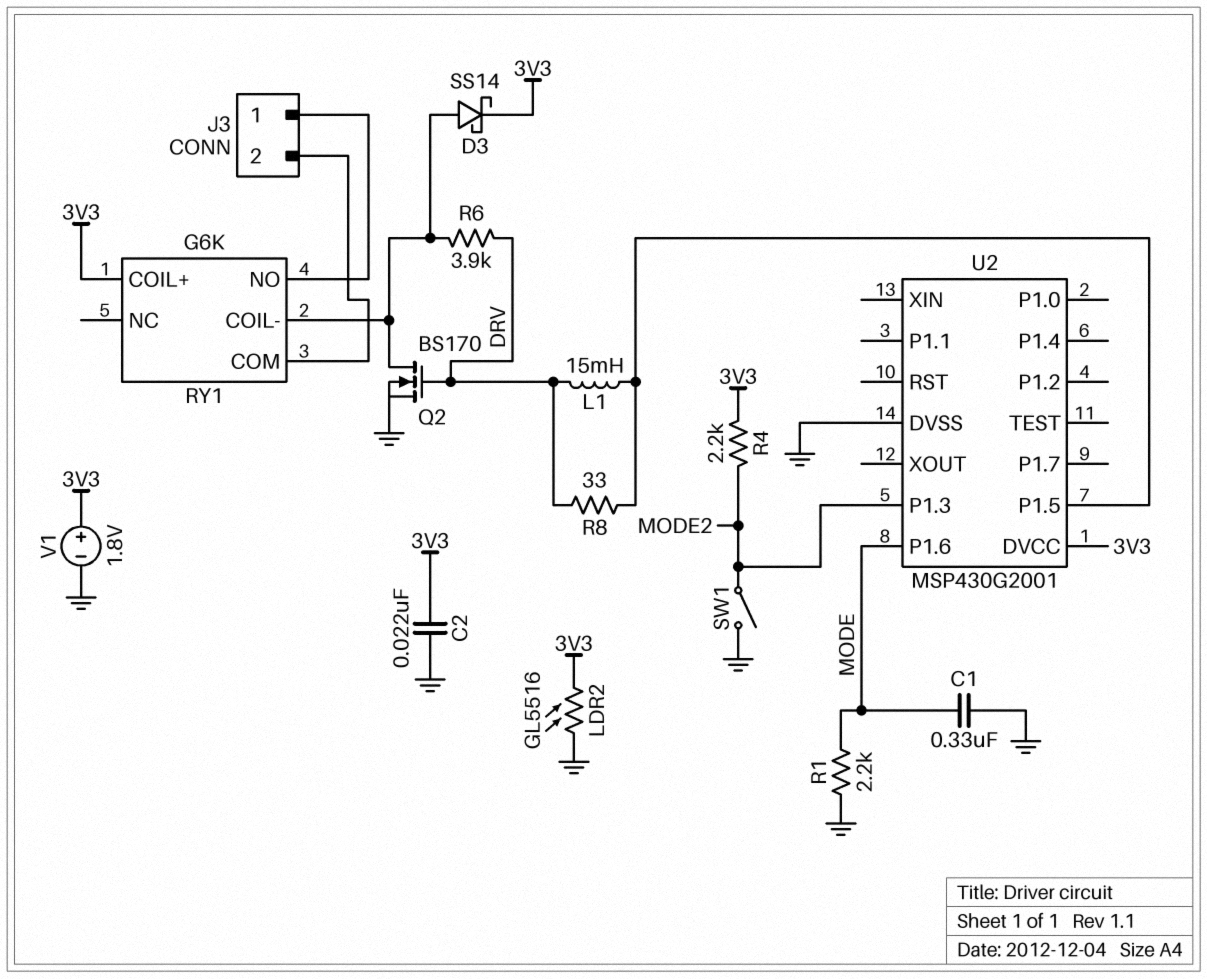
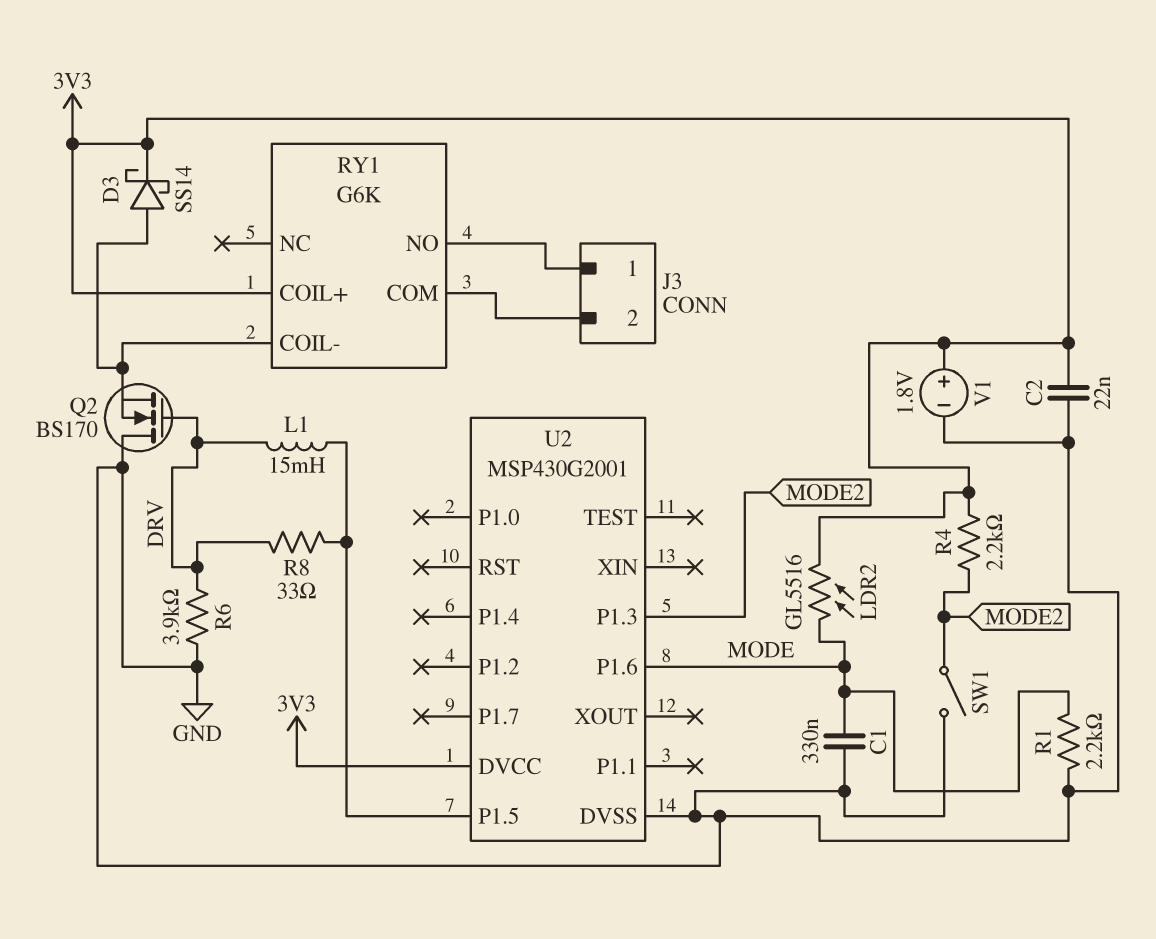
LDR2: GL5516 (3V3, GND) -> GL5516 (3V3, MODE)
Q2: NMOS BS170 (G DRV, D RY1/COIL-, S GND) -> NMOS BS170 (G DRV, D GND, S RY1/COIL-)
R6: 3.9k (DRV, RY1/COIL-) -> 3.9k (DRV, GND)

